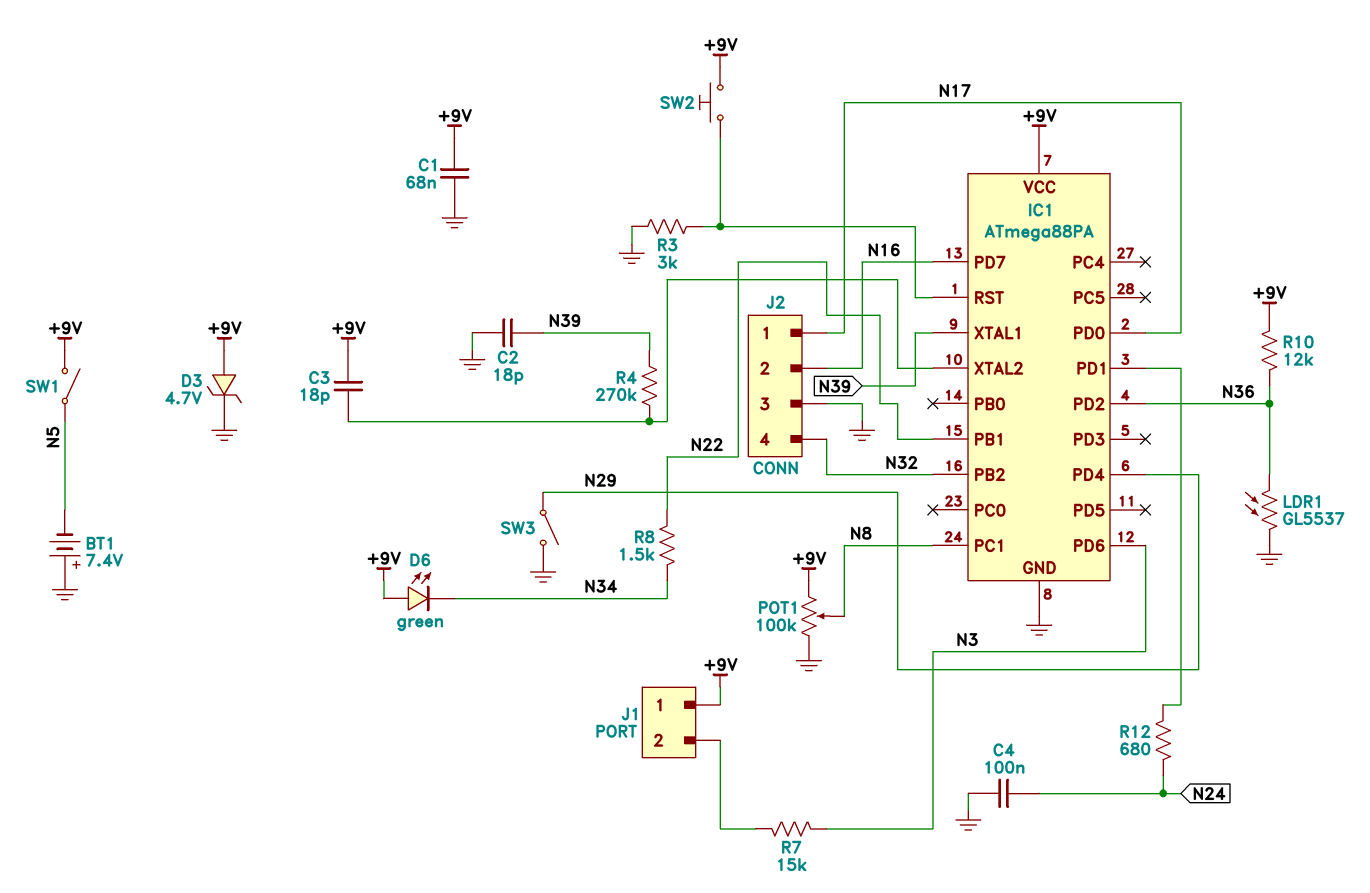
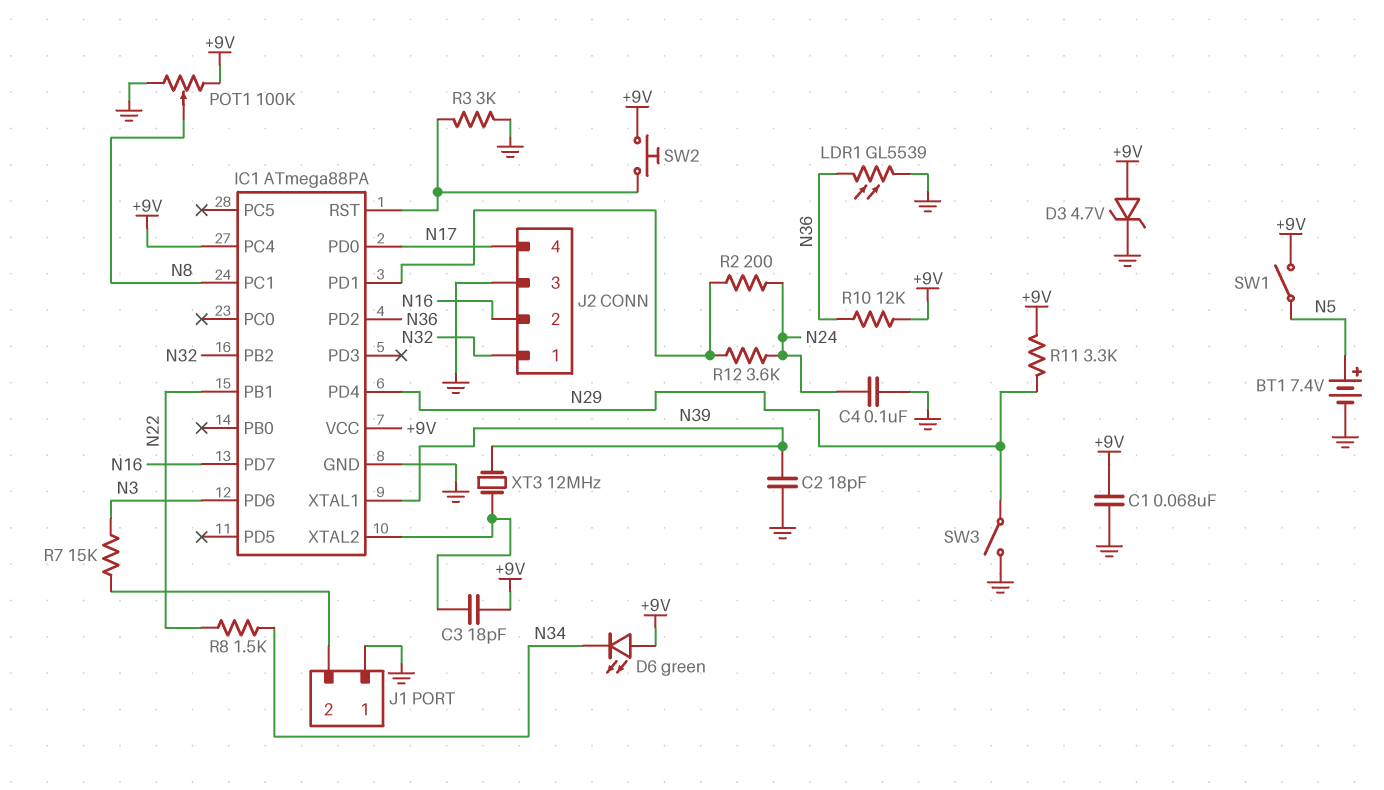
BT1: 7.4V (plus GND, minus N5) -> 7.4V (plus N5, minus GND)
IC1 pin PC4: none -> +9V
J1 pin 1: +9V -> GND
J2 pin 1: N17 -> N32
J2 pin 4: N32 -> N17
LDR1: GL5537 (GND, N36) -> GL5539 (GND, N36)
R2: none -> 200 (IC1/PD1, N24)
R4: 270k (IC1/XTAL2, N39) -> none
R11: none -> 3.3k (+9V, N29)
R12: 680 (IC1/PD1, N24) -> 3.6k (IC1/PD1, N24)
XT3: none -> 12MHz (IC1/XTAL2, N39)

